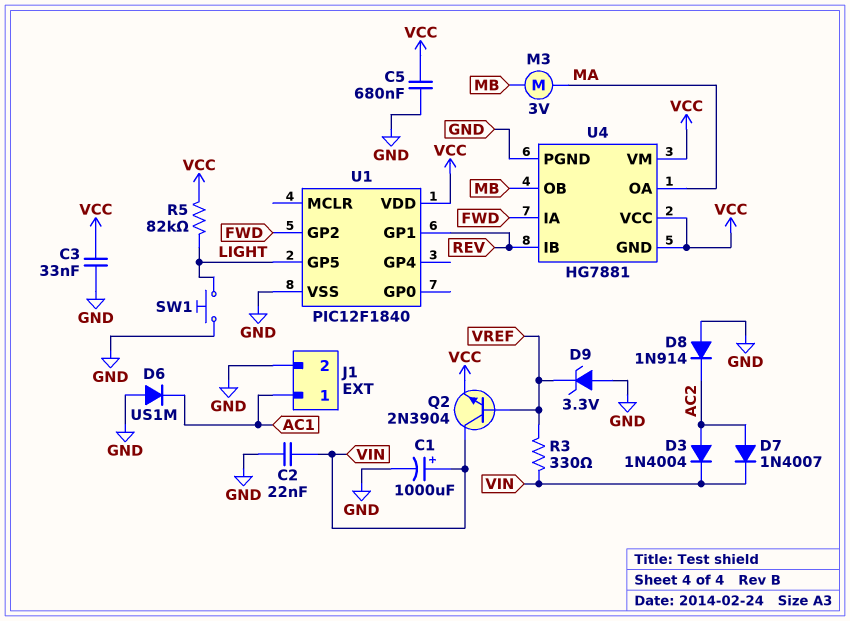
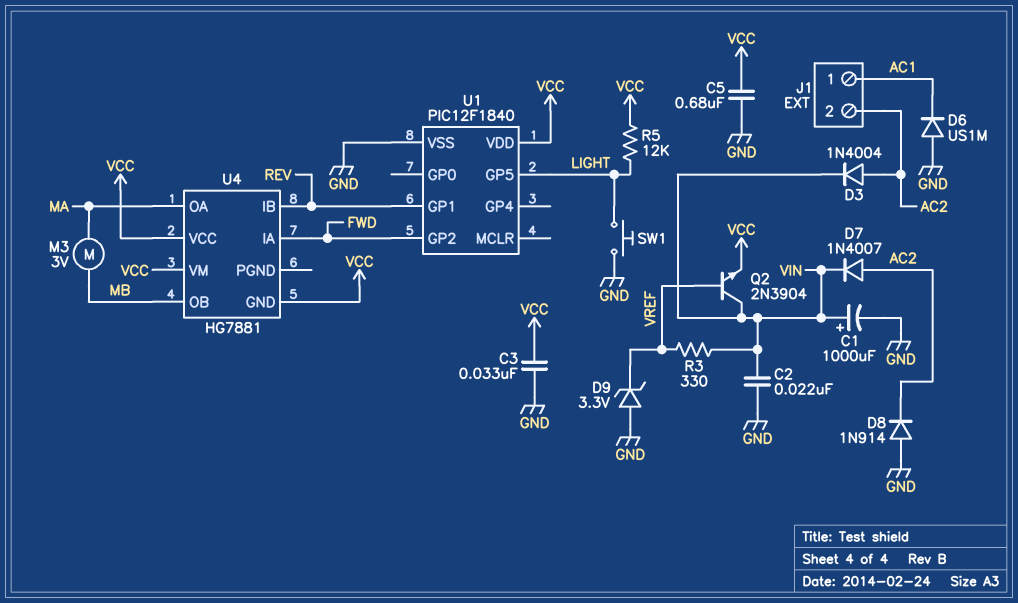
J1 pin 2: GND -> AC2
R5: 82k (LIGHT, VCC) -> 12k (LIGHT, VCC)
U4 pin PGND: GND -> none

